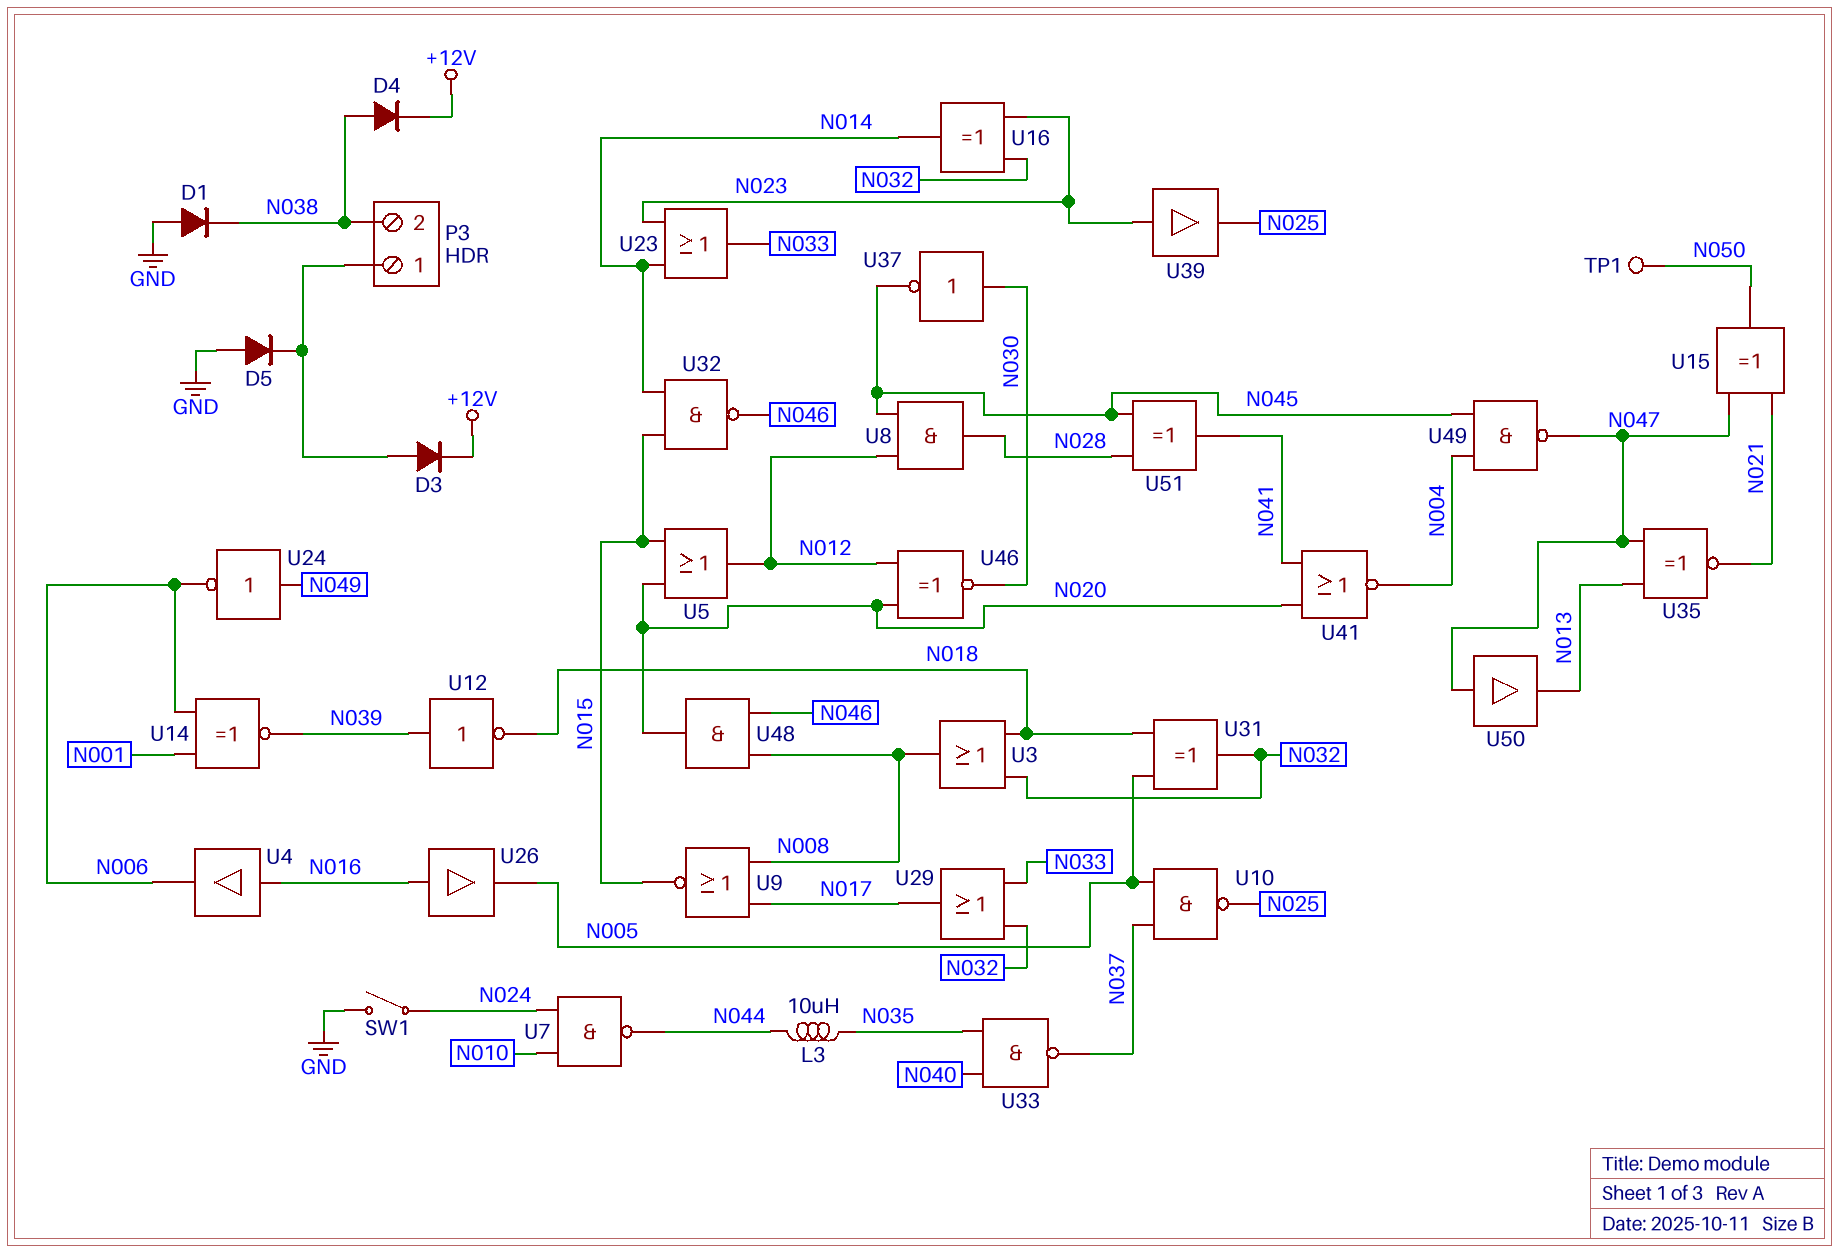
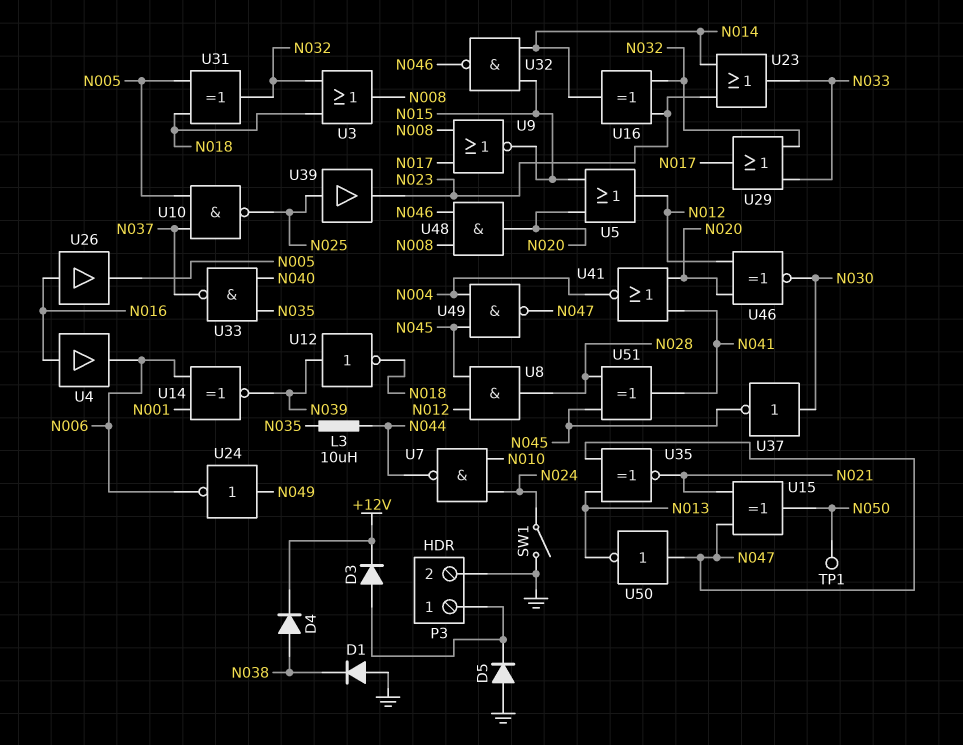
P3 pin 2: N038 -> GND
U39: buffer (in N023, out N025) -> buffer (in N025, out N023)
U50: buffer (in N047, out N013) -> NOT (in N047, out N013)

